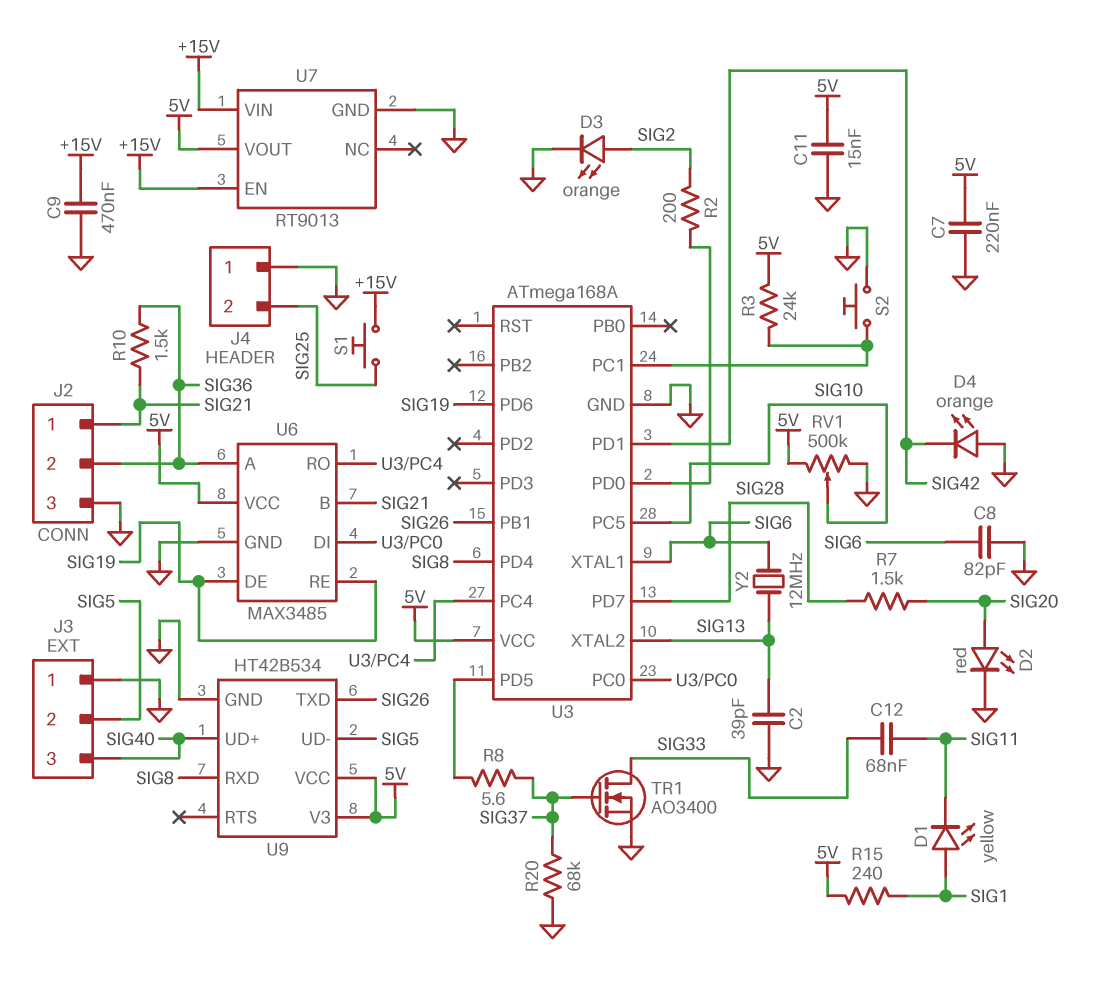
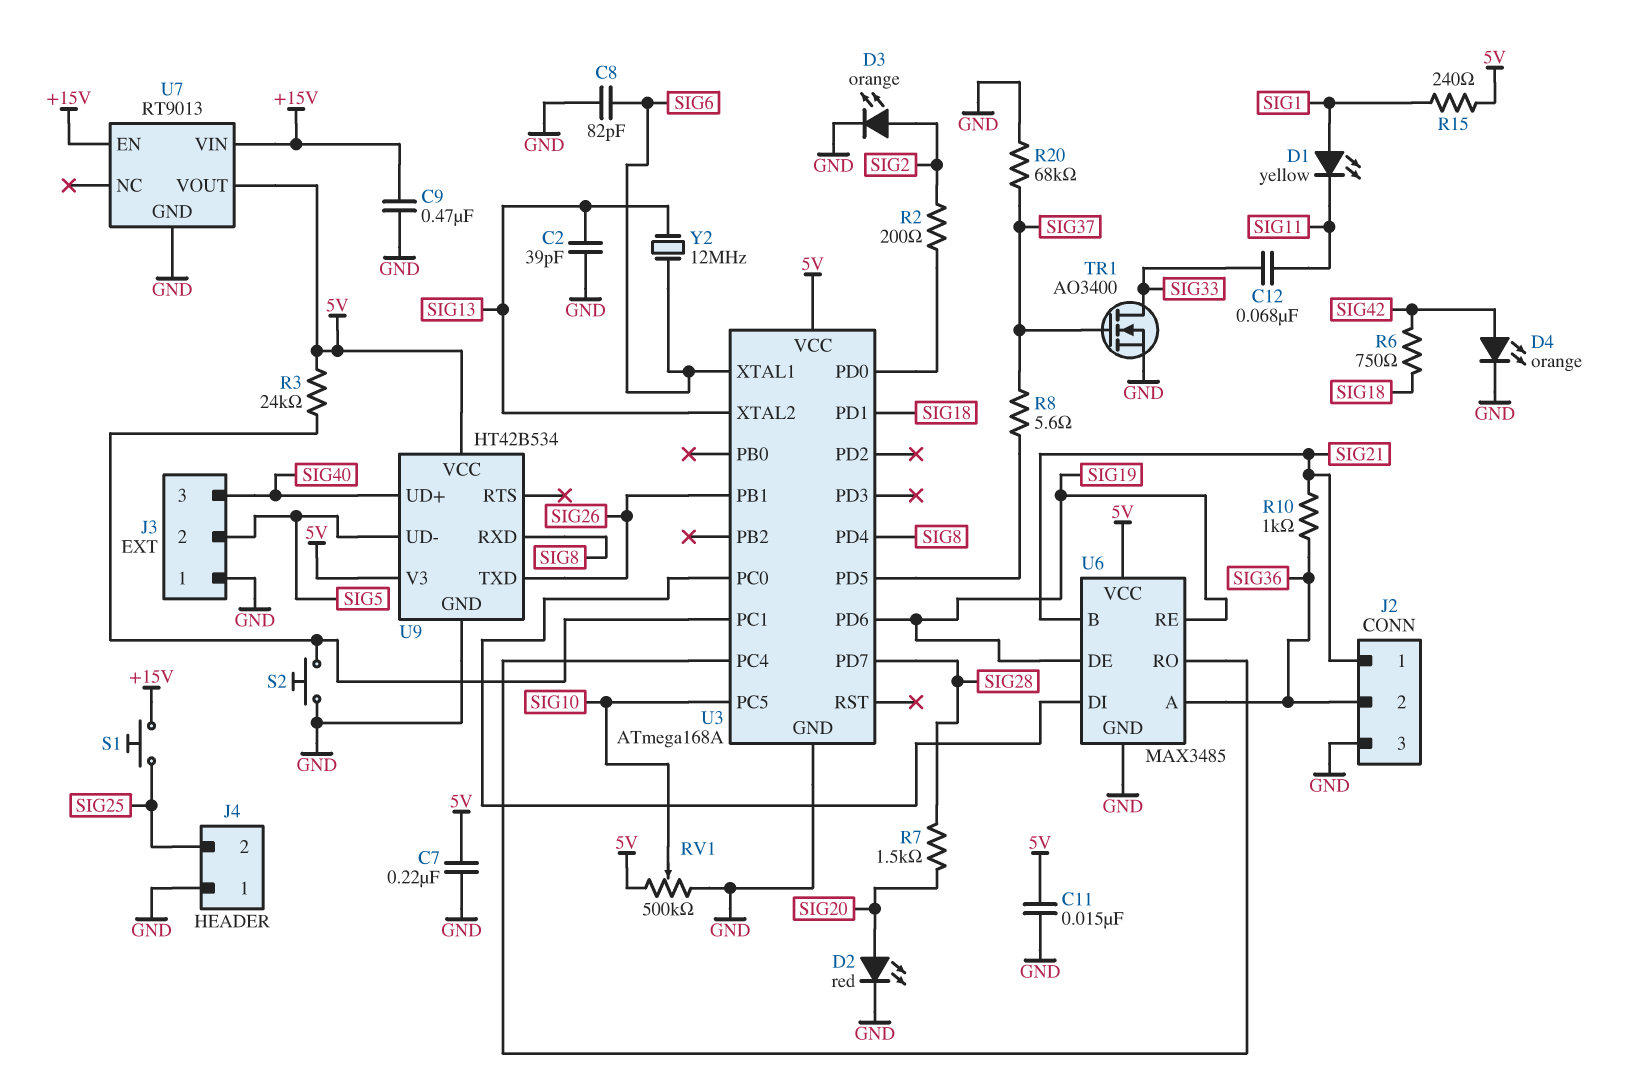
D4: LED orange (A GND, K SIG42) -> LED orange (A SIG42, K GND)
R6: none -> 750 (SIG18, SIG42)
R10: 1.5k (SIG21, SIG36) -> 1k (SIG21, SIG36)
U3 pin PD1: SIG42 -> SIG18

